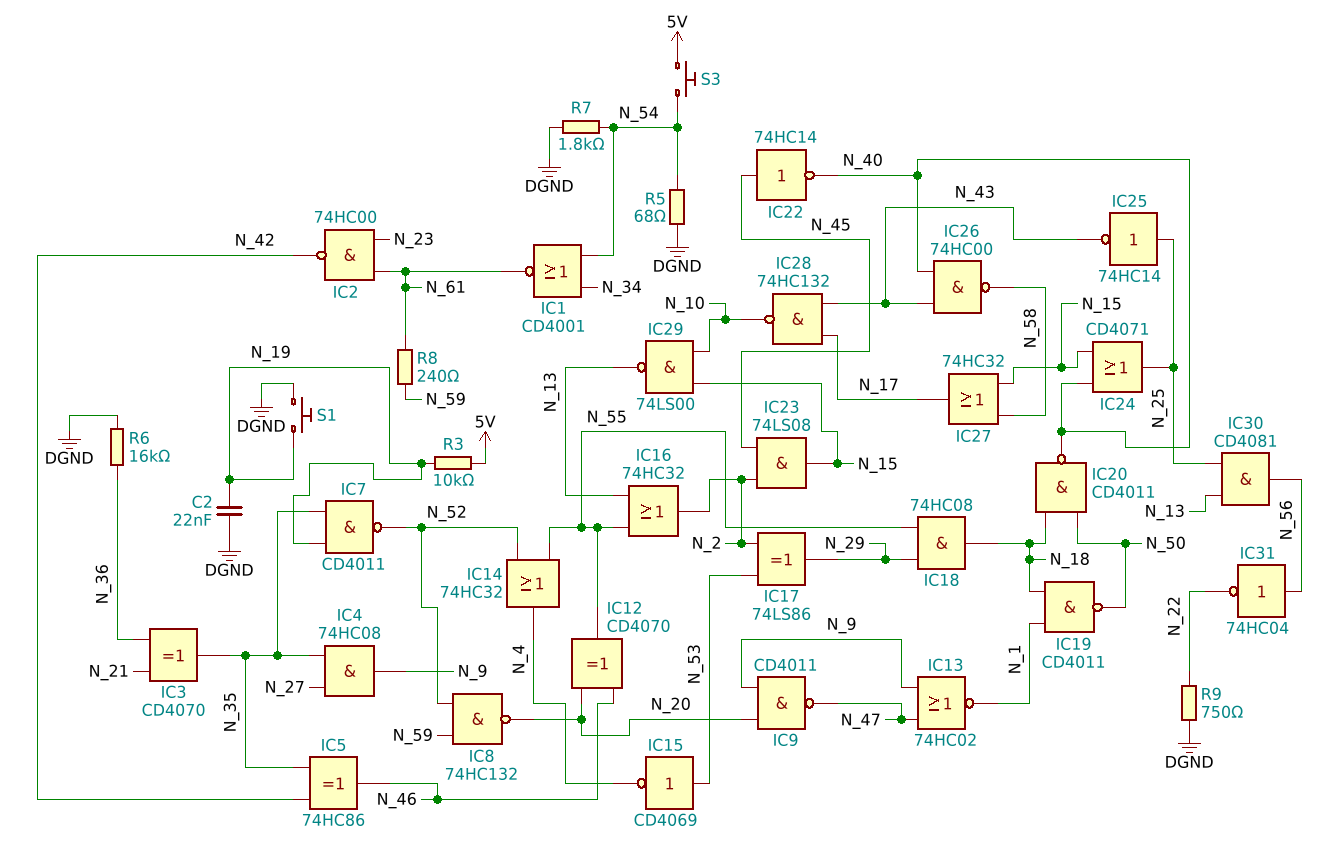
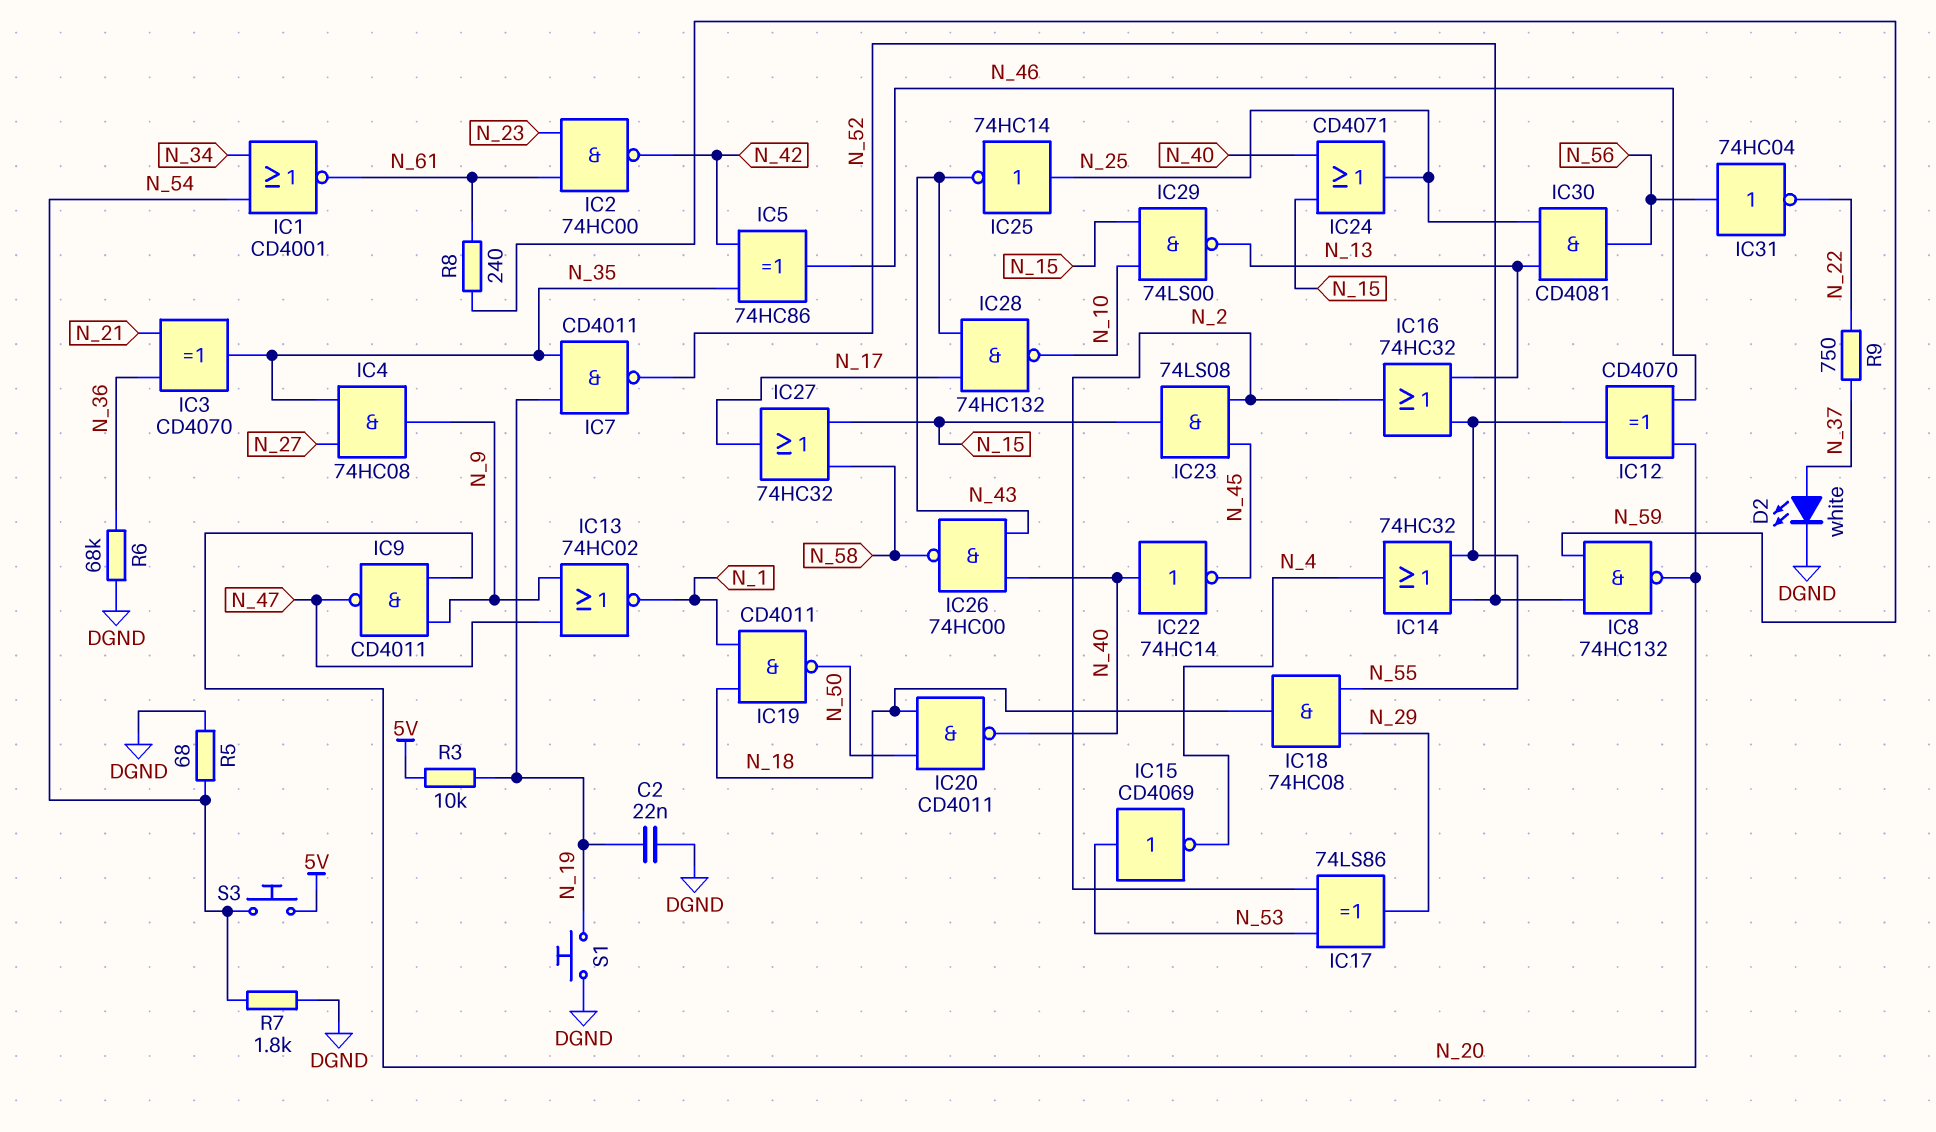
D2: none -> LED white (A N_37, K DGND)
IC22: NOT 74HC14 (in N_45, out N_40) -> NOT 74HC14 (in N_40, out N_45)
R6: 16k (DGND, N_36) -> 68k (DGND, N_36)
R9: 750 (DGND, N_22) -> 750 (N_22, N_37)

